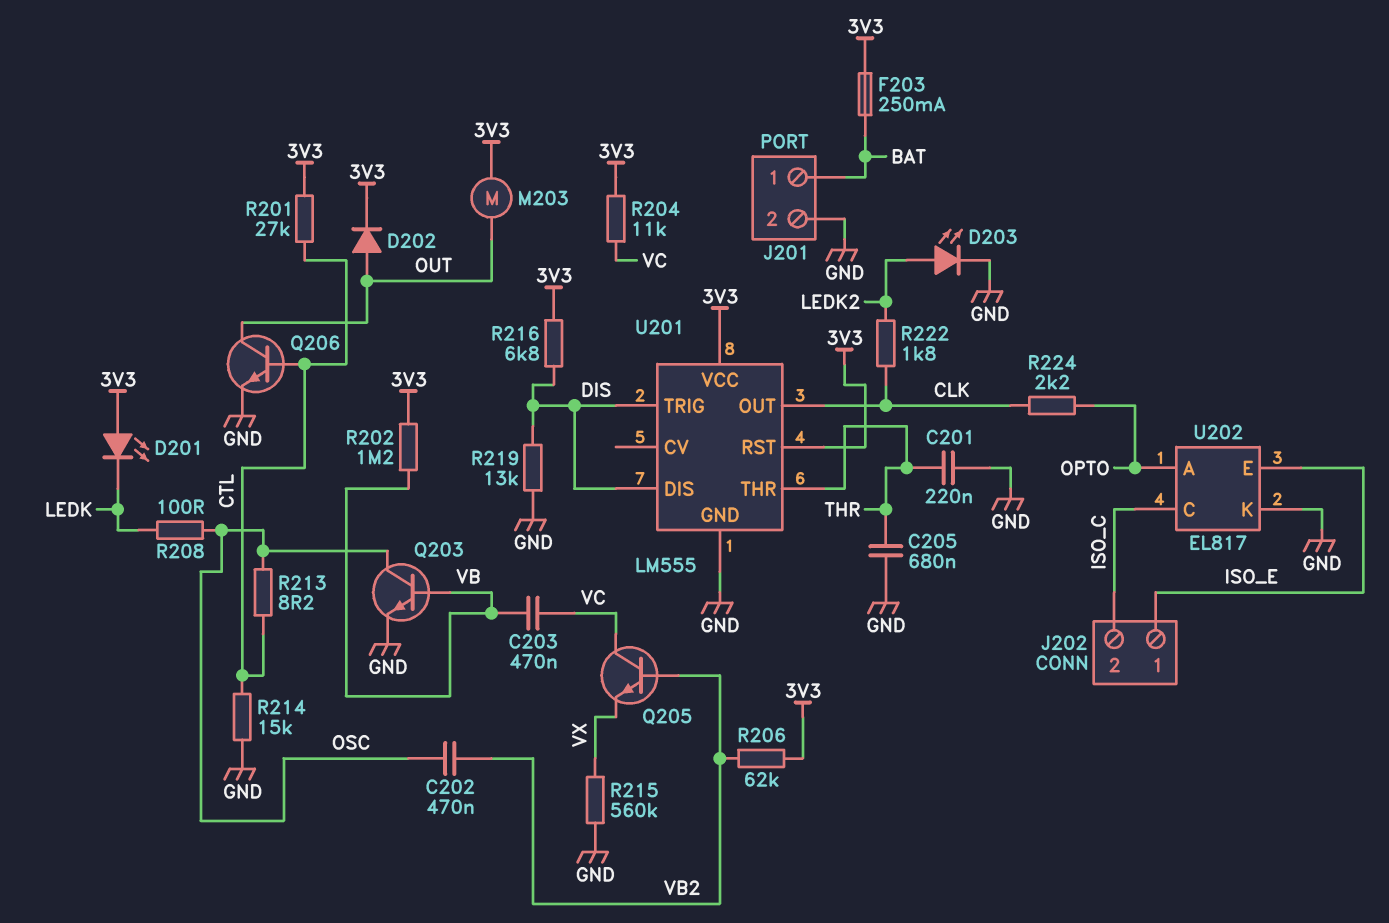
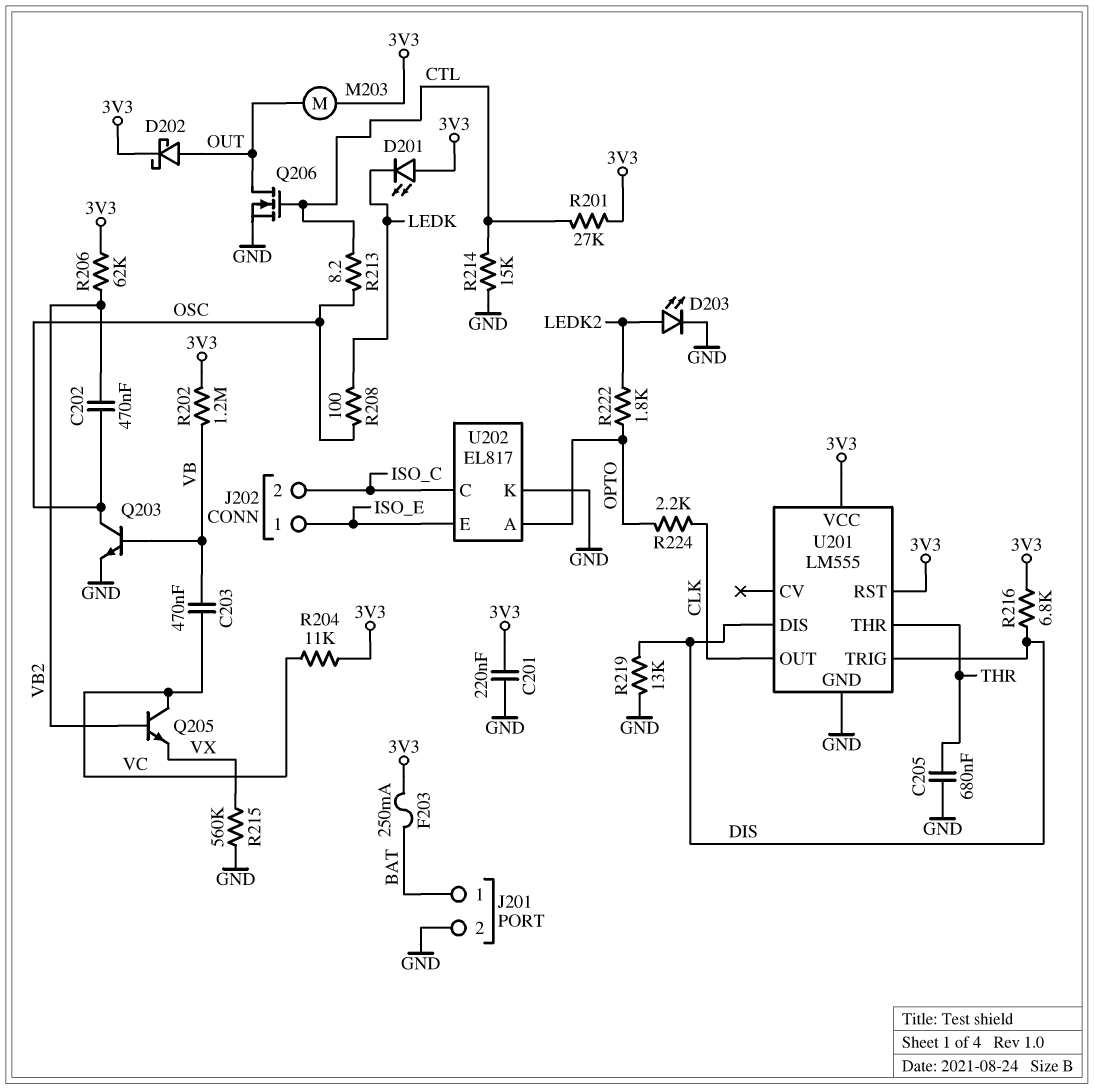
C201: 220nF (GND, THR) -> 220nF (3V3, GND)
D202: diode (A OUT, K 3V3) -> schottky (A OUT, K 3V3)
Q206: NPN (B CTL, C OUT, E GND) -> NMOS (G CTL, D OUT, S GND)
R222: 1.8k (CLK, LEDK2) -> 1.8k (LEDK2, OPTO)

